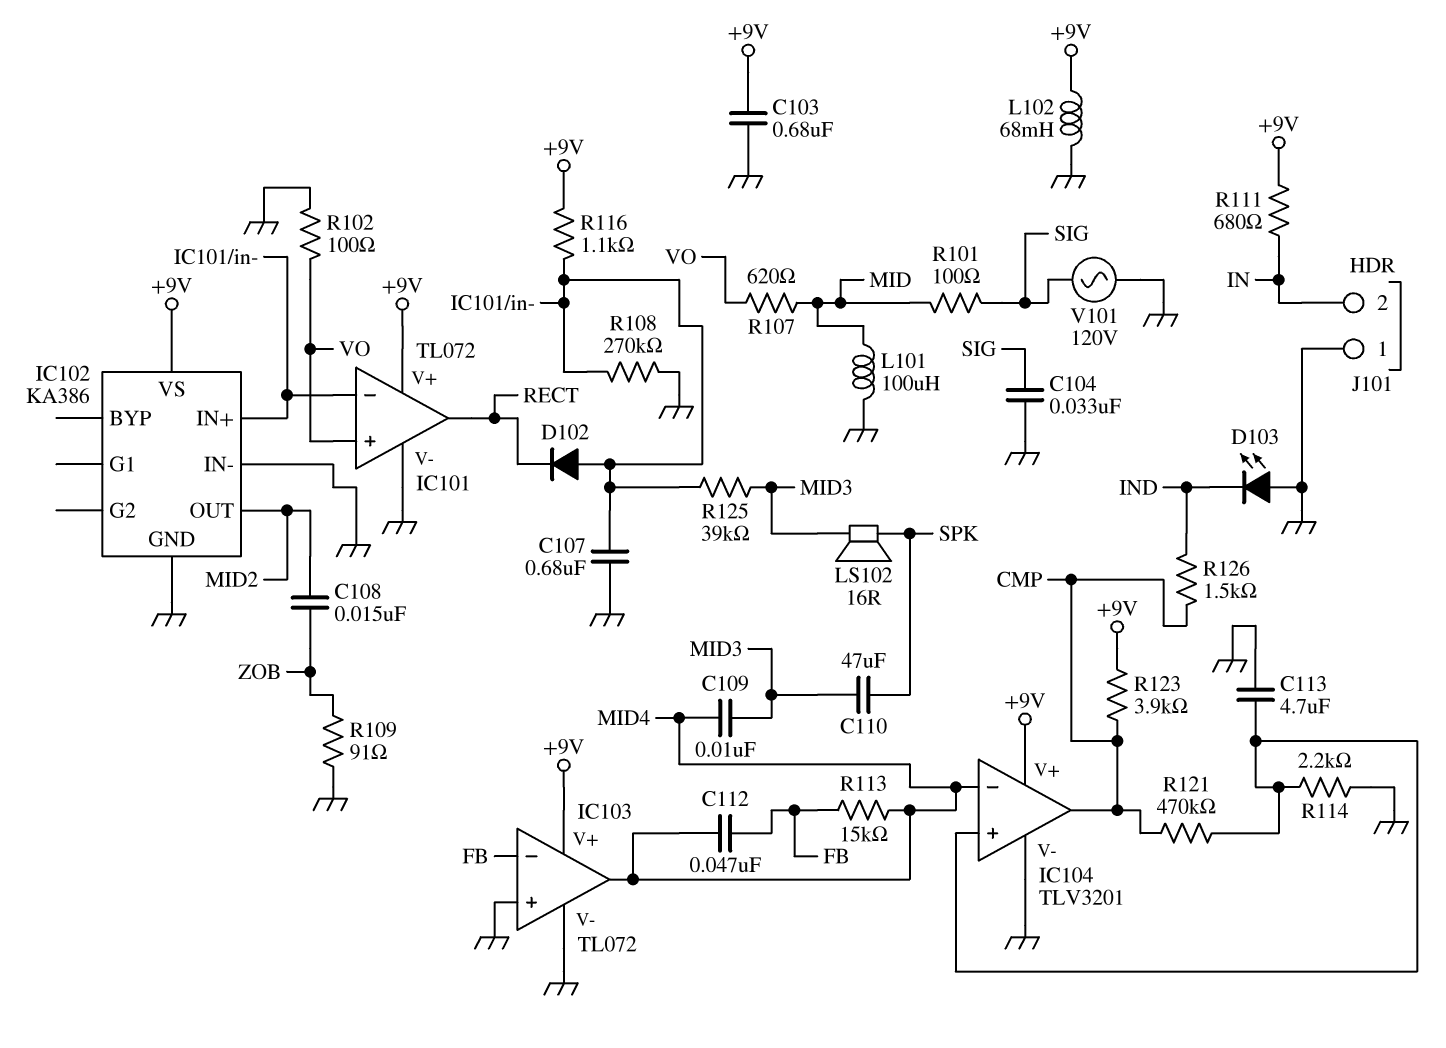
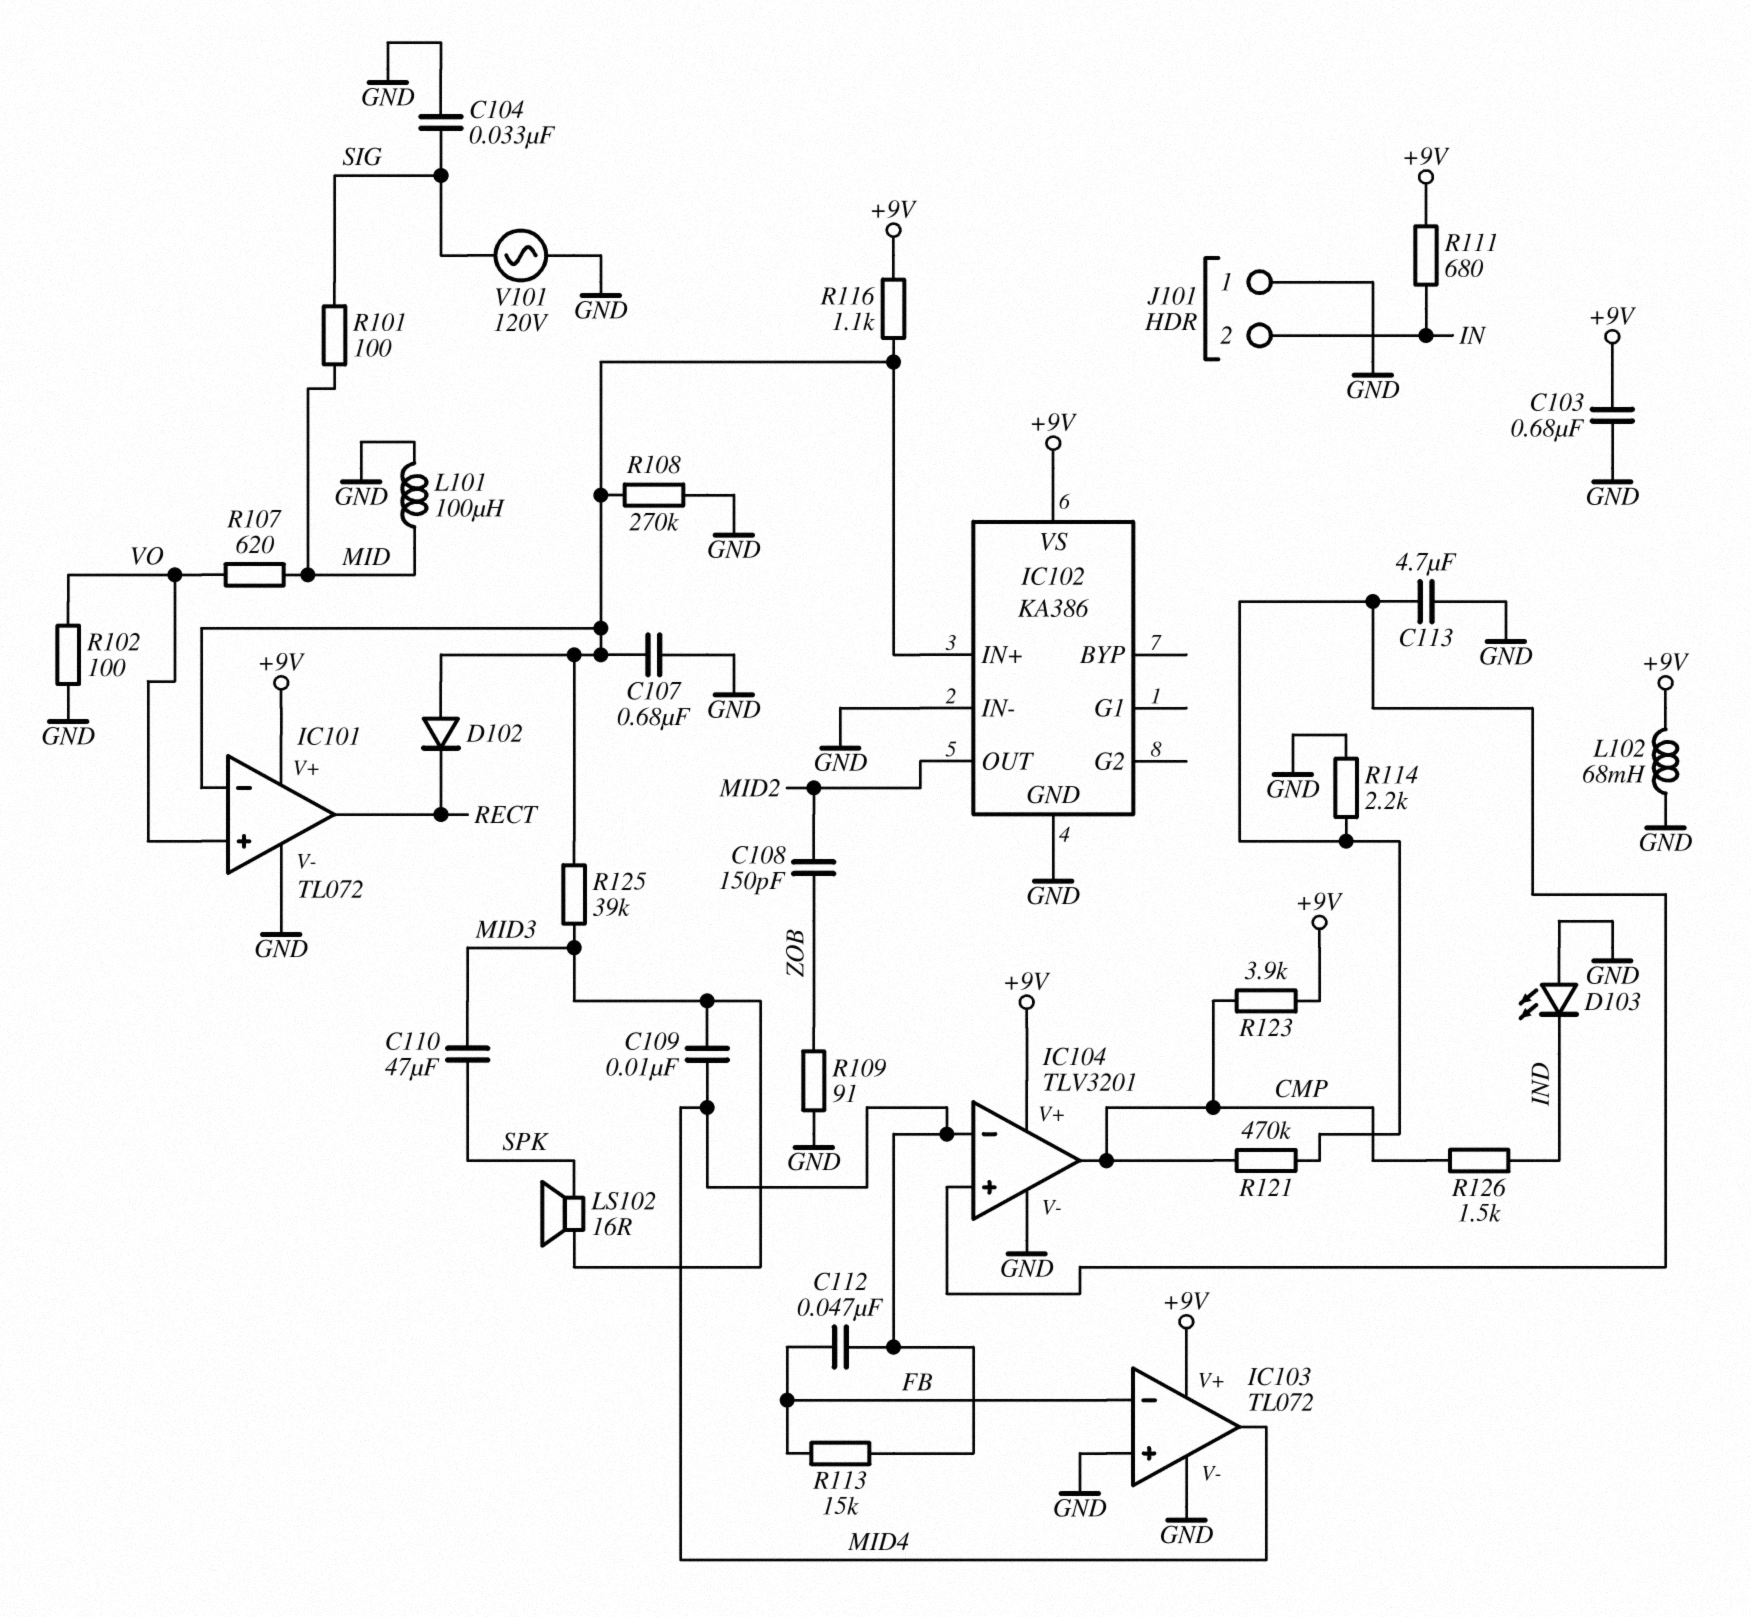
C108: 15nF (MID2, ZOB) -> 150pF (MID2, ZOB)

